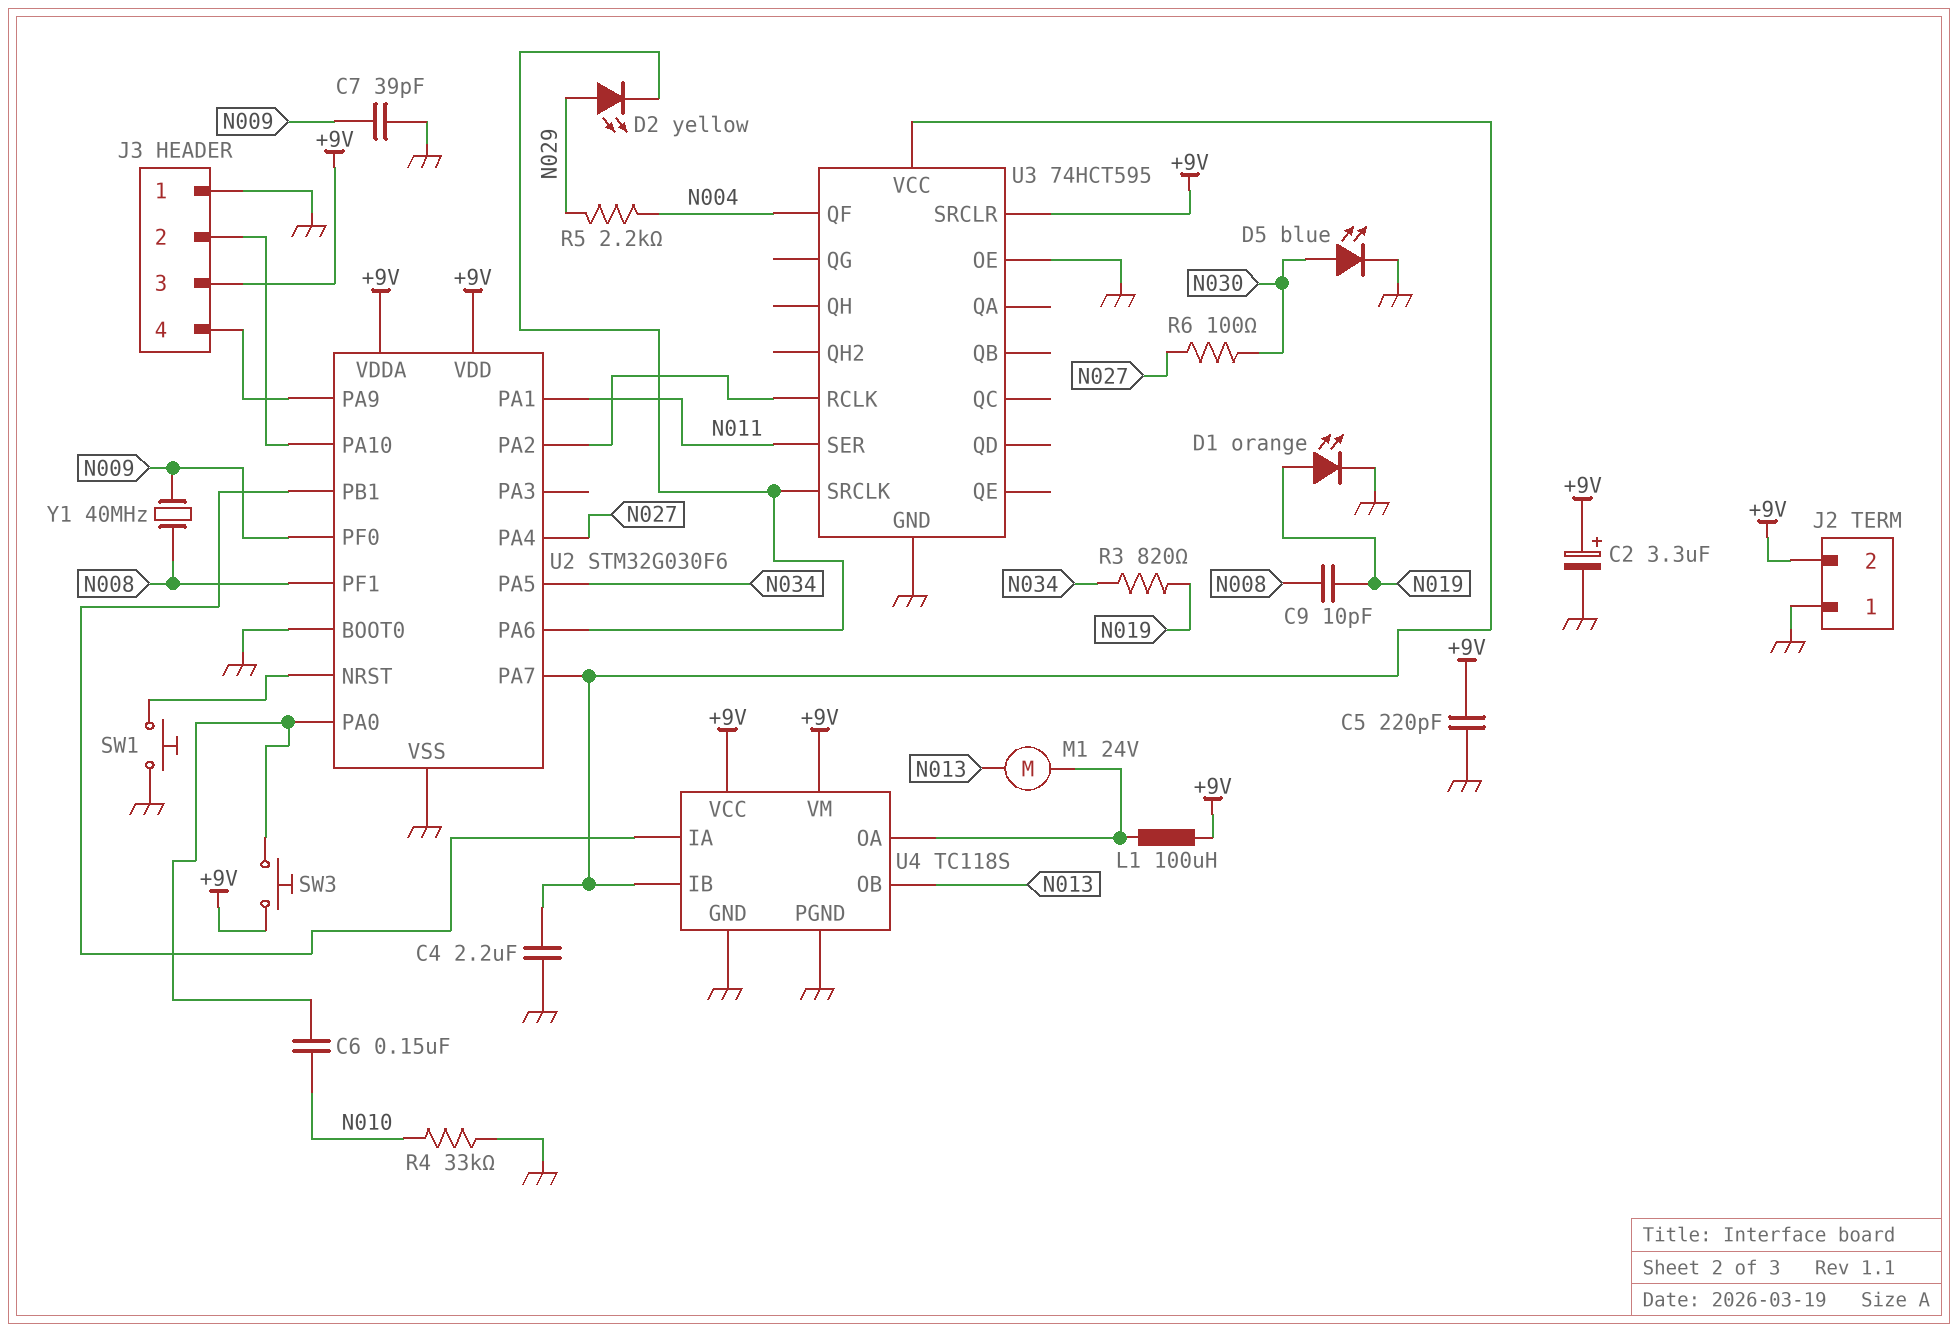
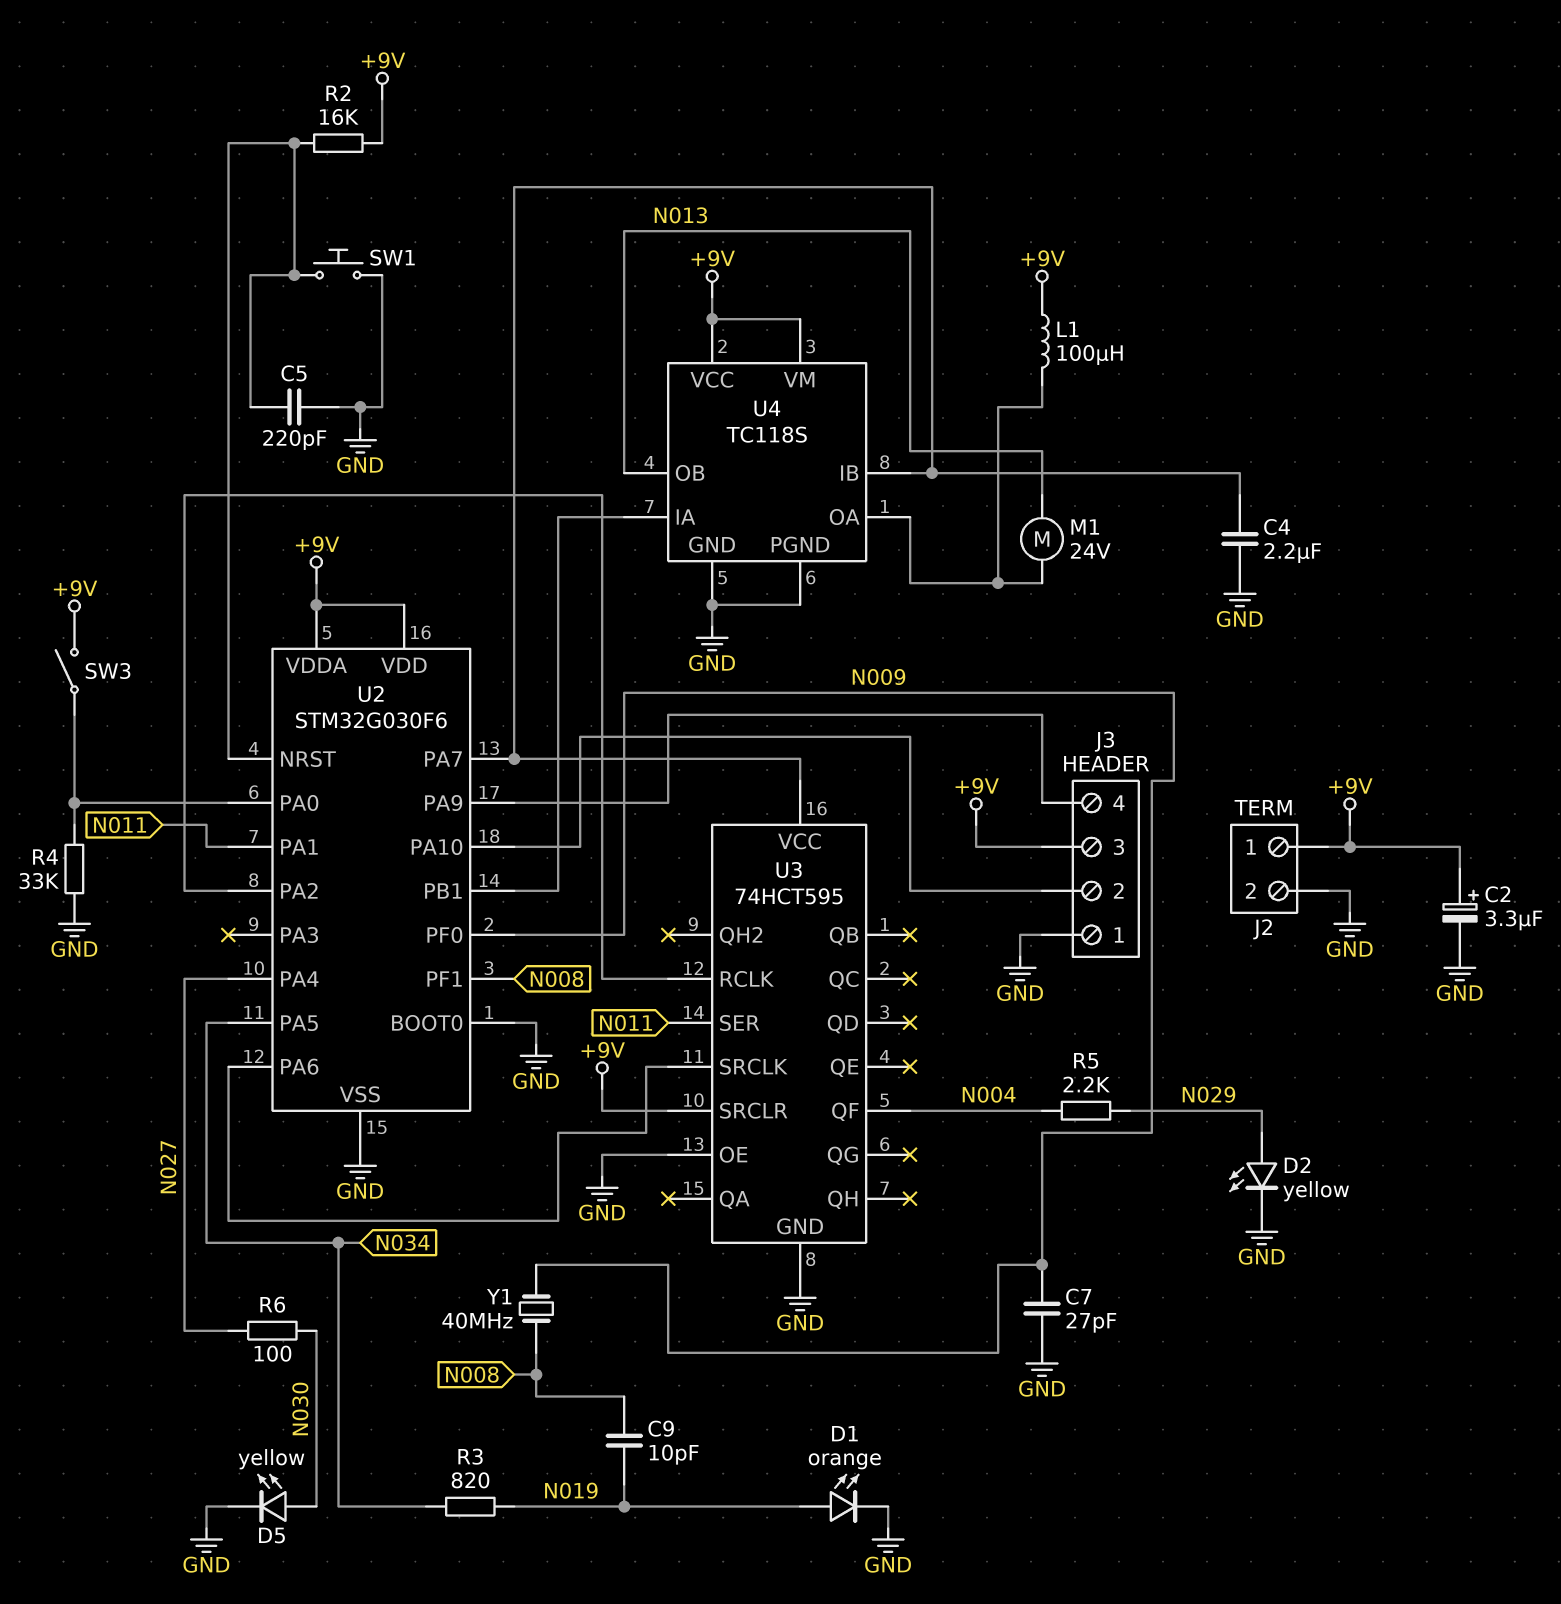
C5: 220pF (+9V, GND) -> 220pF (GND, U2/NRST)
C6: 150nF (N010, U2/PA0) -> none
C7: 39pF (GND, N009) -> 27pF (GND, N009)
D2: LED yellow (A N029, K U2/PA6) -> LED yellow (A N029, K GND)
D5: LED blue (A N030, K GND) -> LED yellow (A N030, K GND)
J2 pin 1: GND -> +9V
J2 pin 2: +9V -> GND
R2: none -> 16k (+9V, U2/NRST)
R4: 33k (GND, N010) -> 33k (GND, U2/PA0)
SW3: button (+9V, U2/PA0) -> switch (+9V, U2/PA0)

